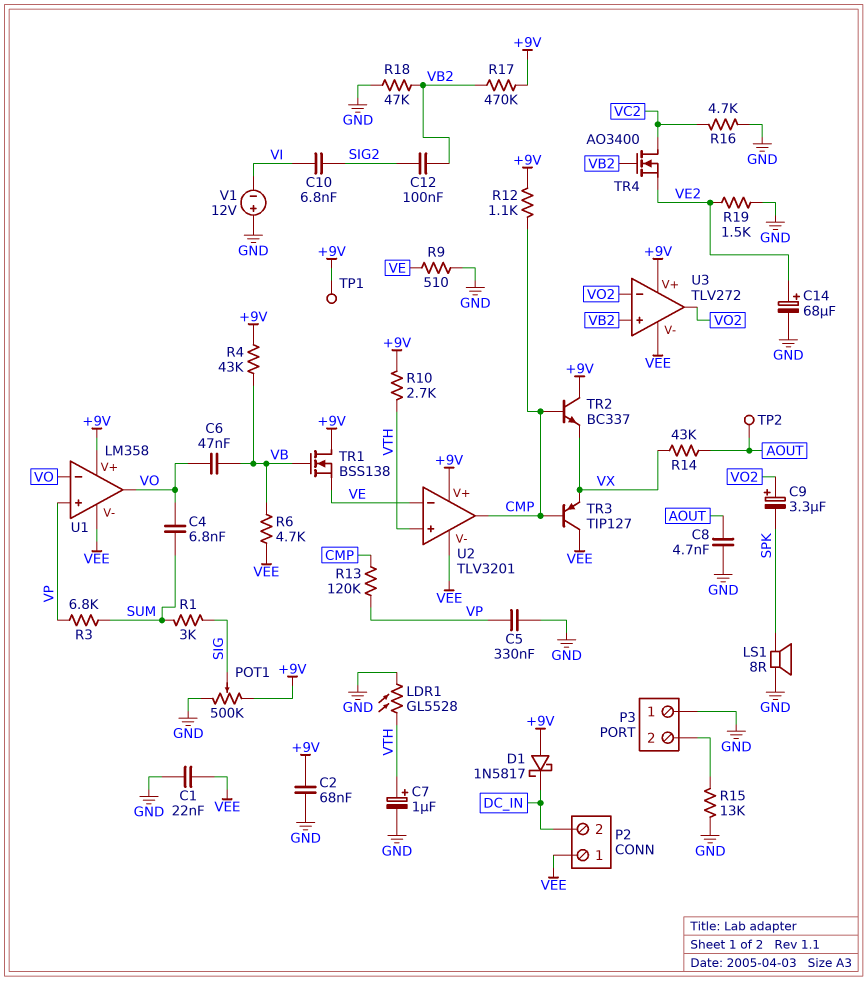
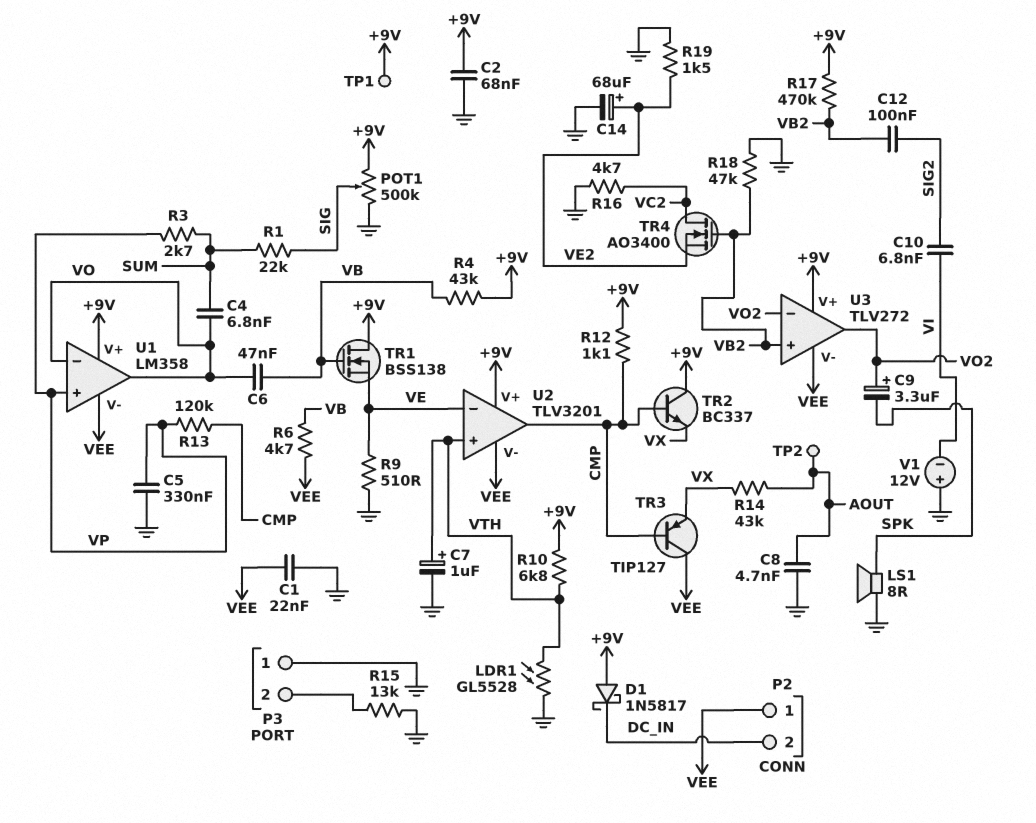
R1: 3k (SIG, SUM) -> 22k (SIG, SUM)
R3: 6.8k (SUM, VP) -> 2.7k (SUM, VP)
R10: 2.7k (+9V, VTH) -> 6.8k (+9V, VTH)

